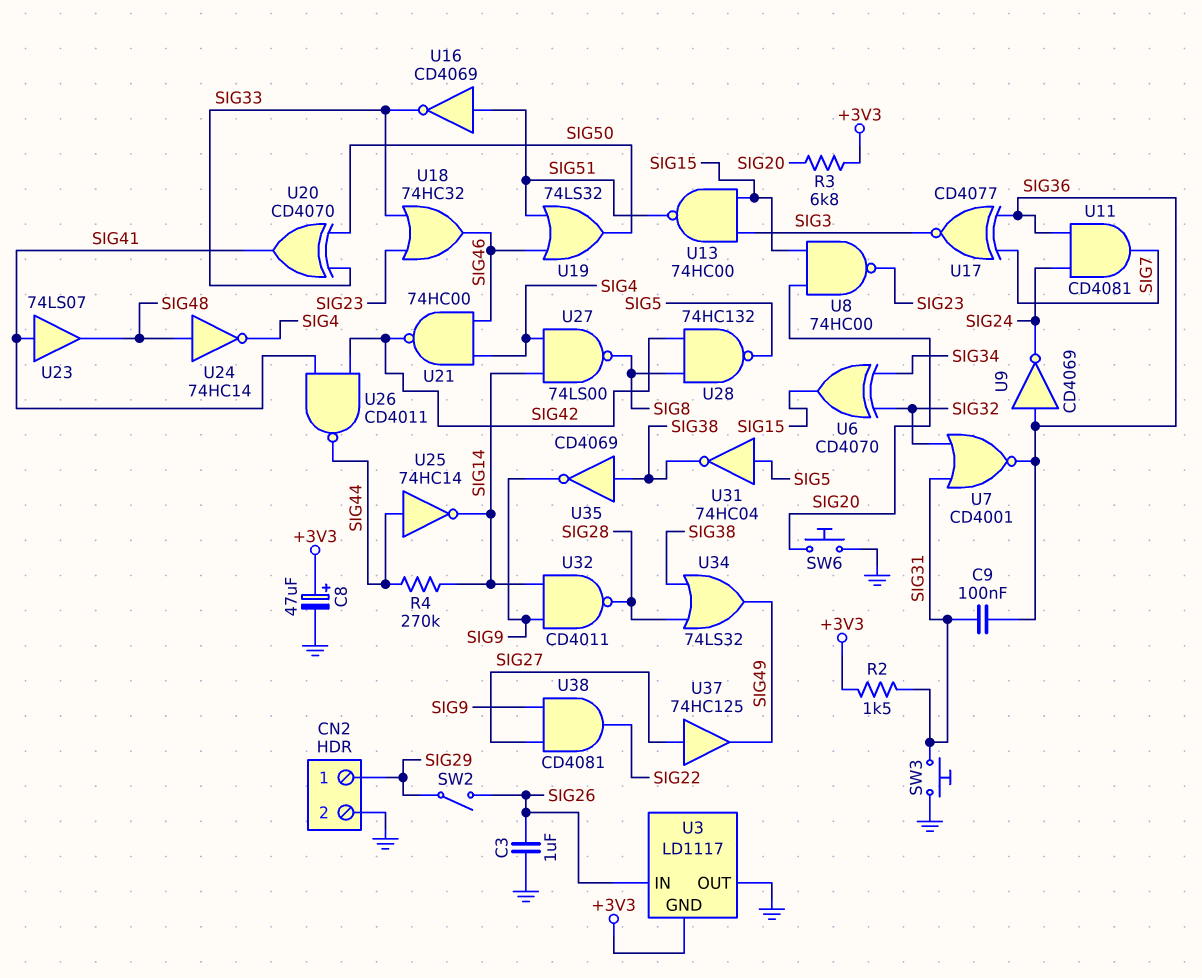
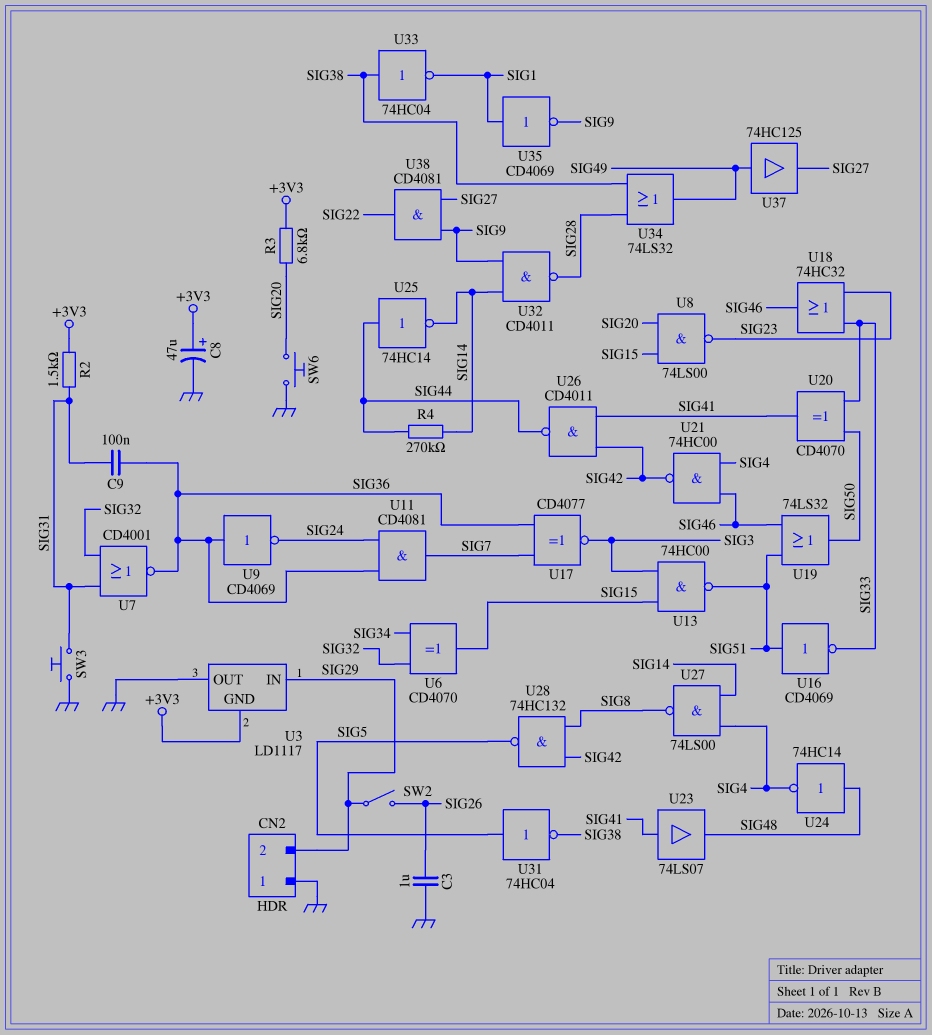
CN2 pin 1: SIG29 -> GND
CN2 pin 2: GND -> SIG29
U3 pin IN: SIG26 -> SIG29
U8: NAND 74HC00 (in SIG15, in SIG20, out SIG23) -> NAND 74LS00 (in SIG15, in SIG20, out SIG23)
U33: none -> NOT 74HC04 (in SIG38, out SIG1)
U35: NOT CD4069 (in SIG38, out SIG9) -> NOT CD4069 (in SIG1, out SIG9)
U37: buffer 74HC125 (in SIG27, out SIG49) -> buffer 74HC125 (in SIG49, out SIG27)

